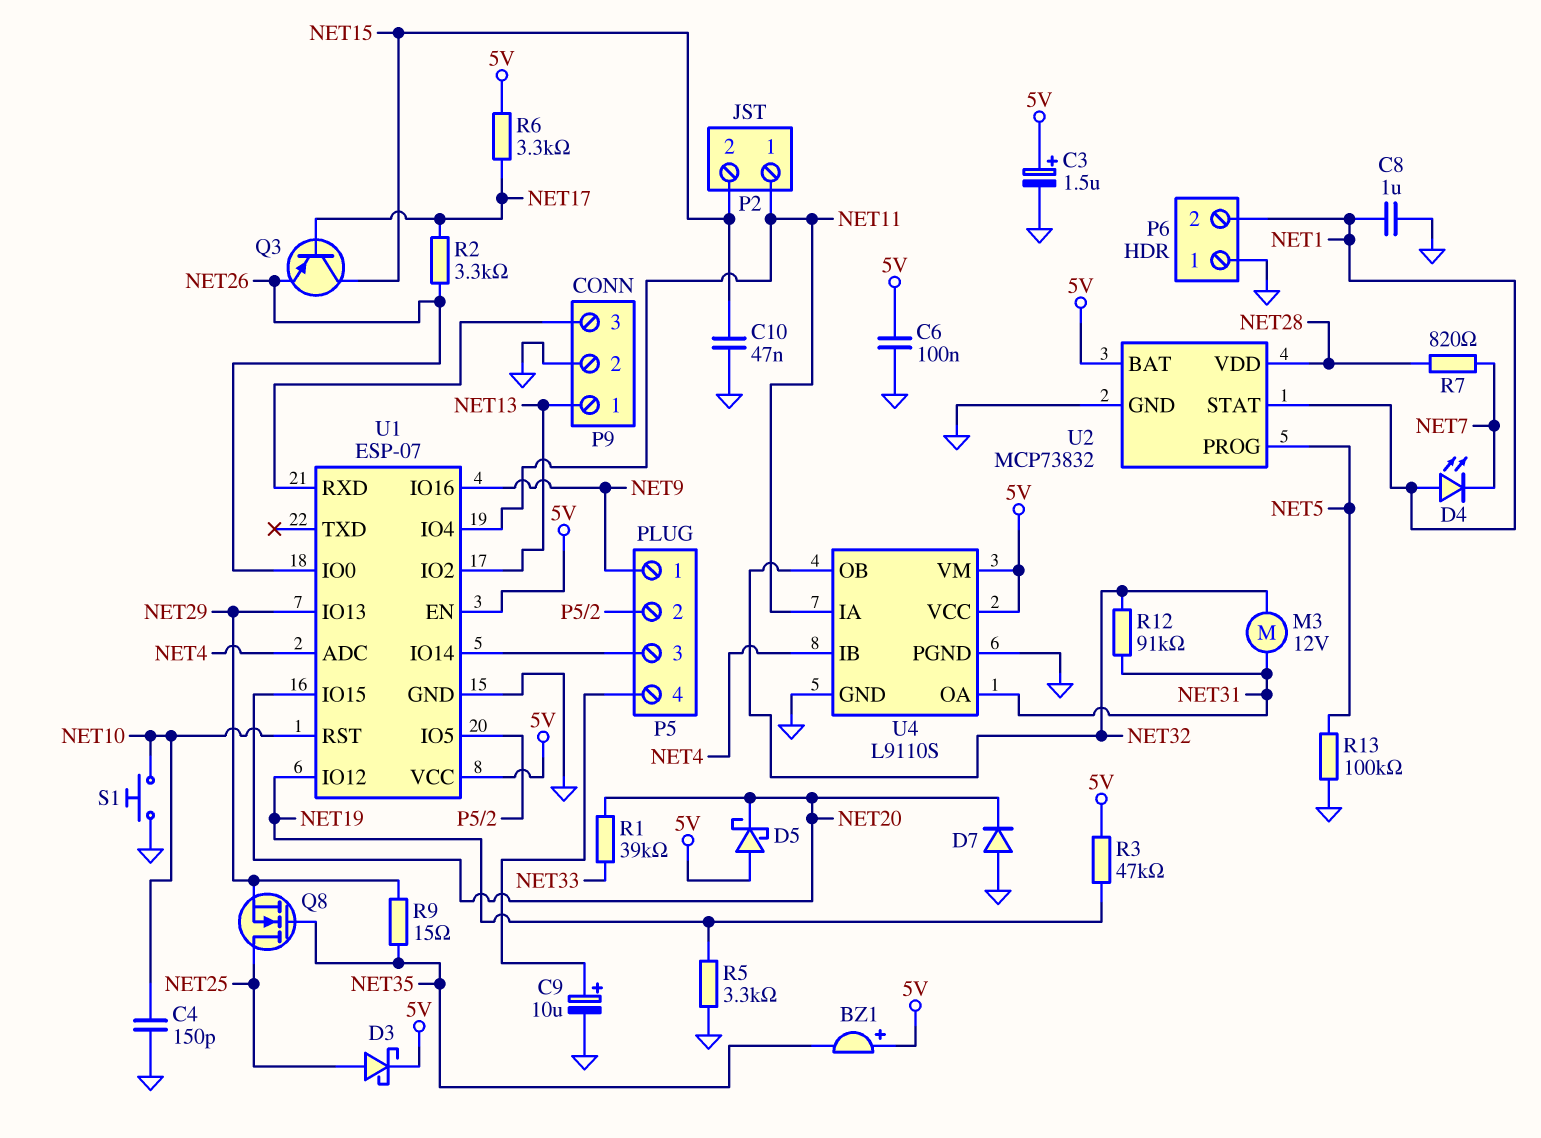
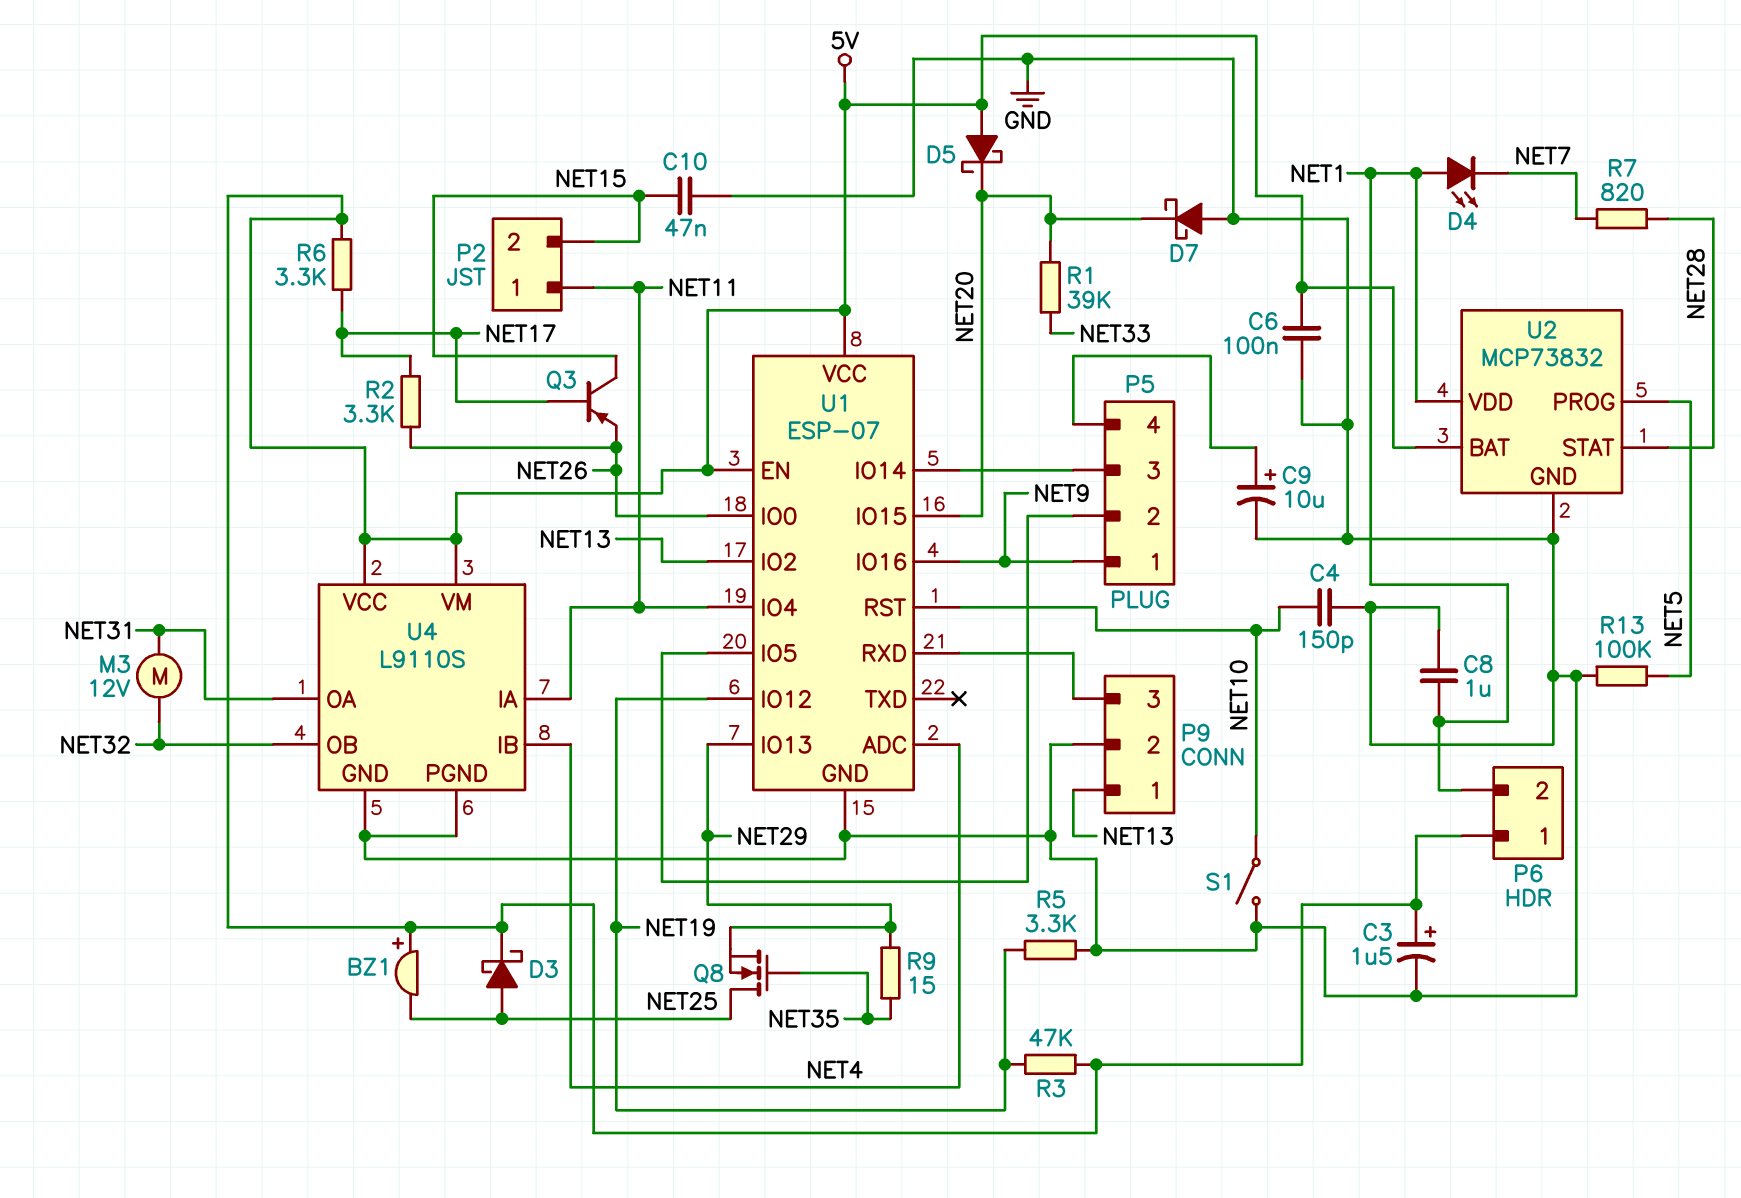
BZ1: buzzer (plus 5V, minus NET35) -> buzzer (plus 5V, minus NET25)
D7: diode (A GND, K NET20) -> schottky (A GND, K NET20)
P6 pin 1: GND -> 5V
R12: 91k (NET31, NET32) -> none
S1: button (GND, NET10) -> switch (GND, NET10)
U2 pin STAT: NET1 -> NET28
U2 pin VDD: NET28 -> NET1

